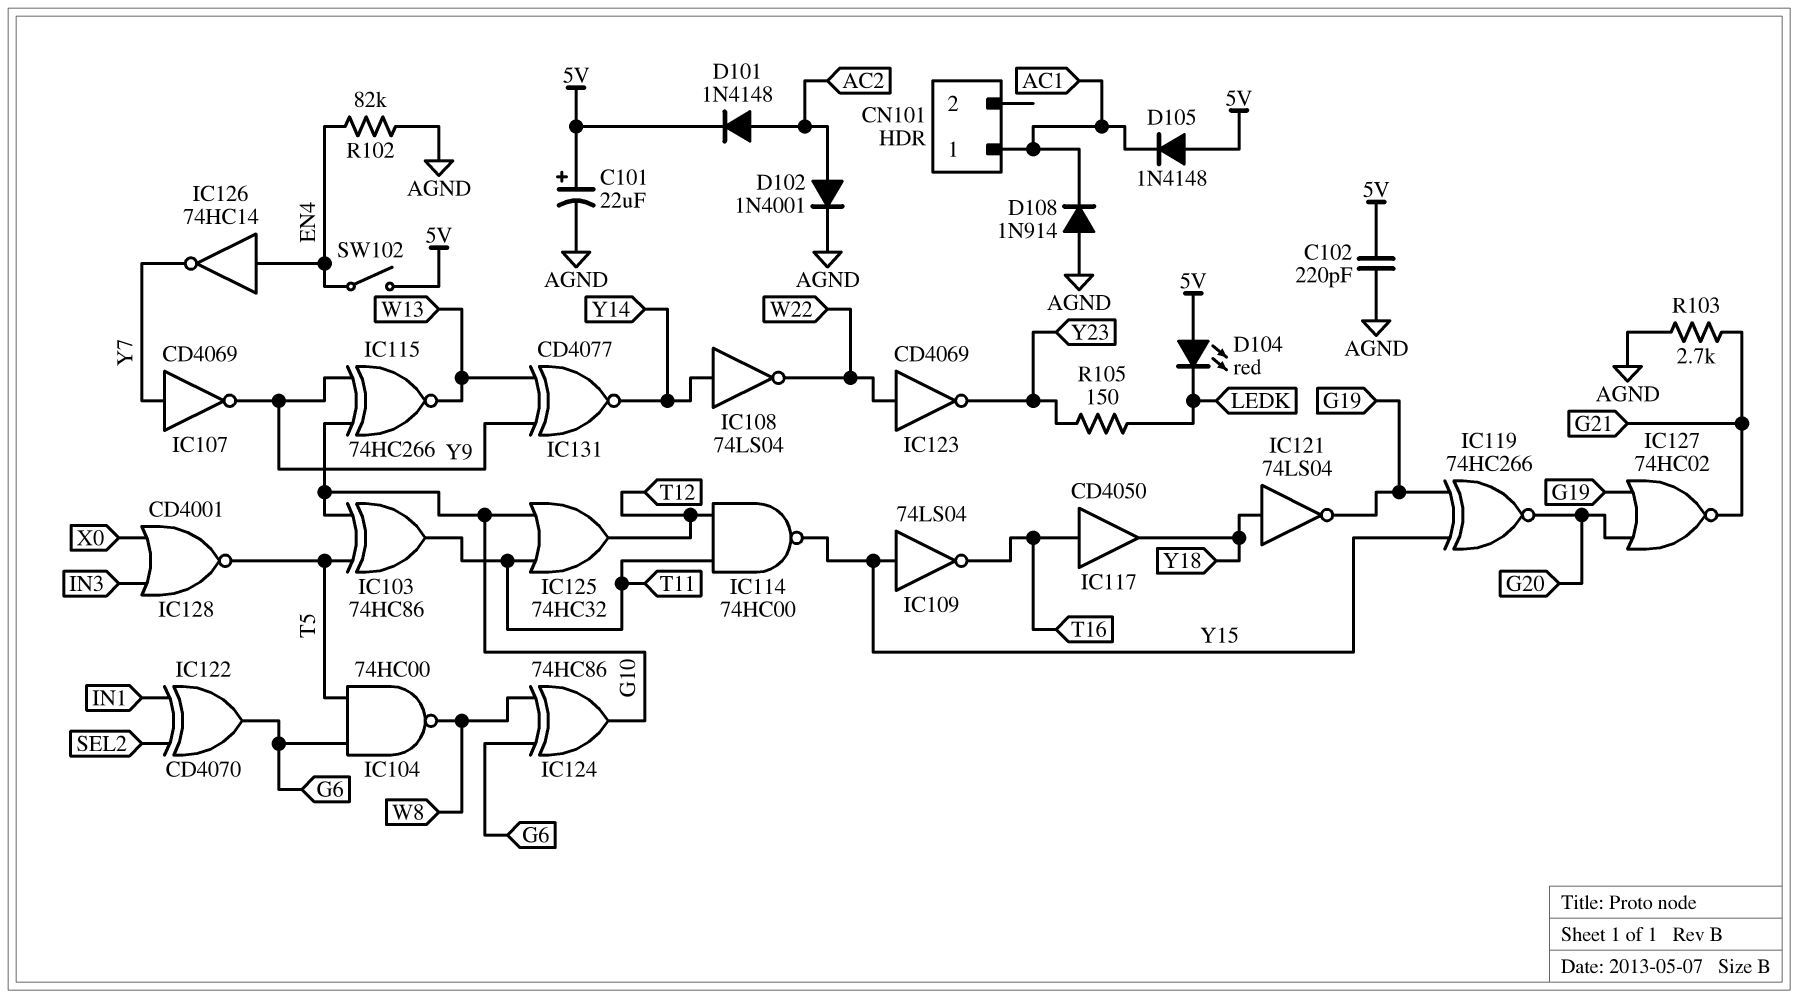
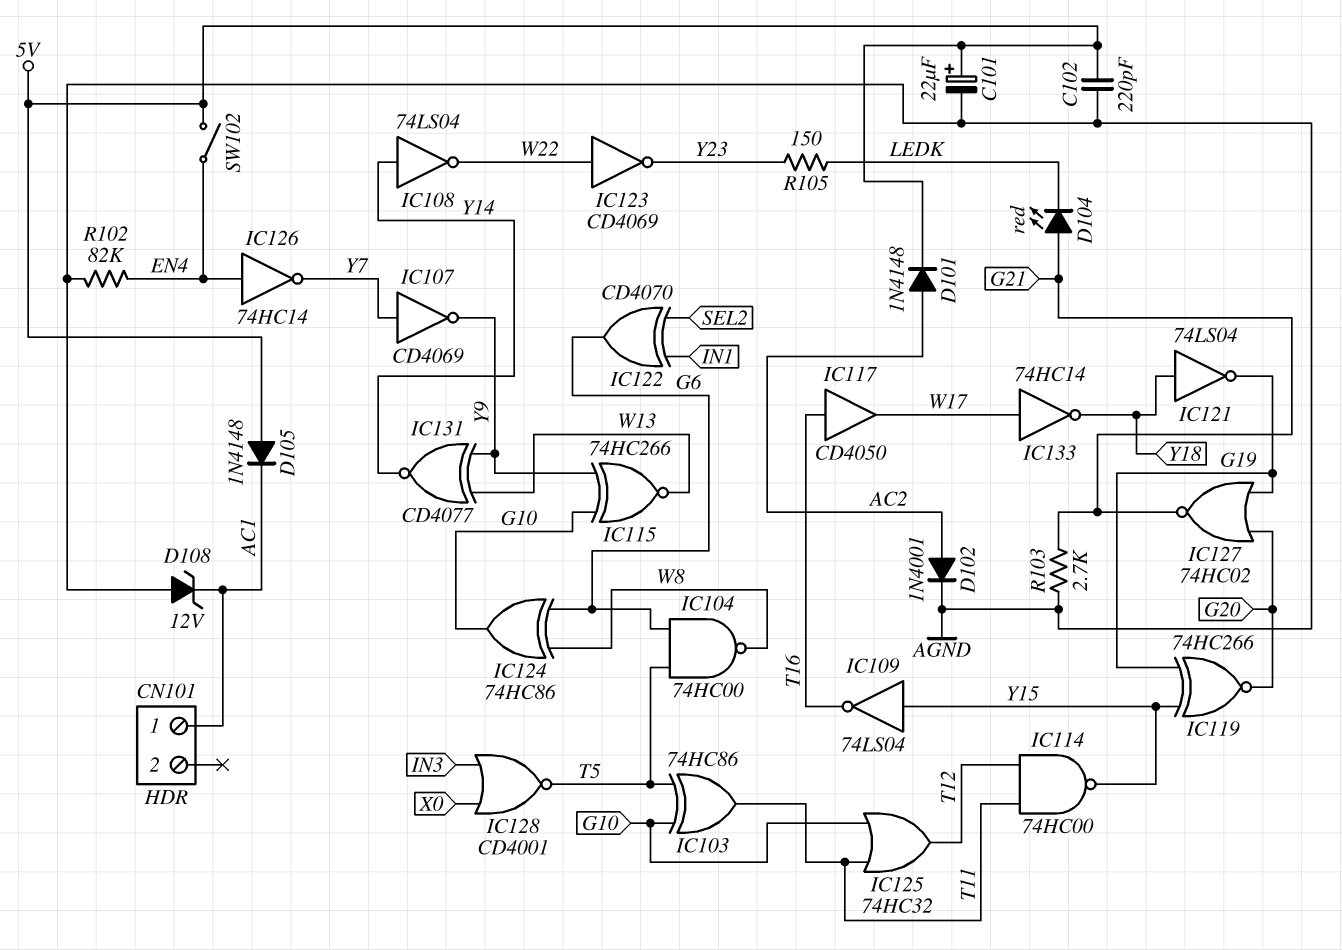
D104: LED red (A 5V, K LEDK) -> LED red (A G21, K LEDK)
D108: diode 1N914 (A AGND, K AC1) -> zener 12V (A AGND, K AC1)
IC117: buffer CD4050 (in T16, out Y18) -> buffer CD4050 (in T16, out W17)
IC133: none -> NOT 74HC14 (in W17, out Y18)

